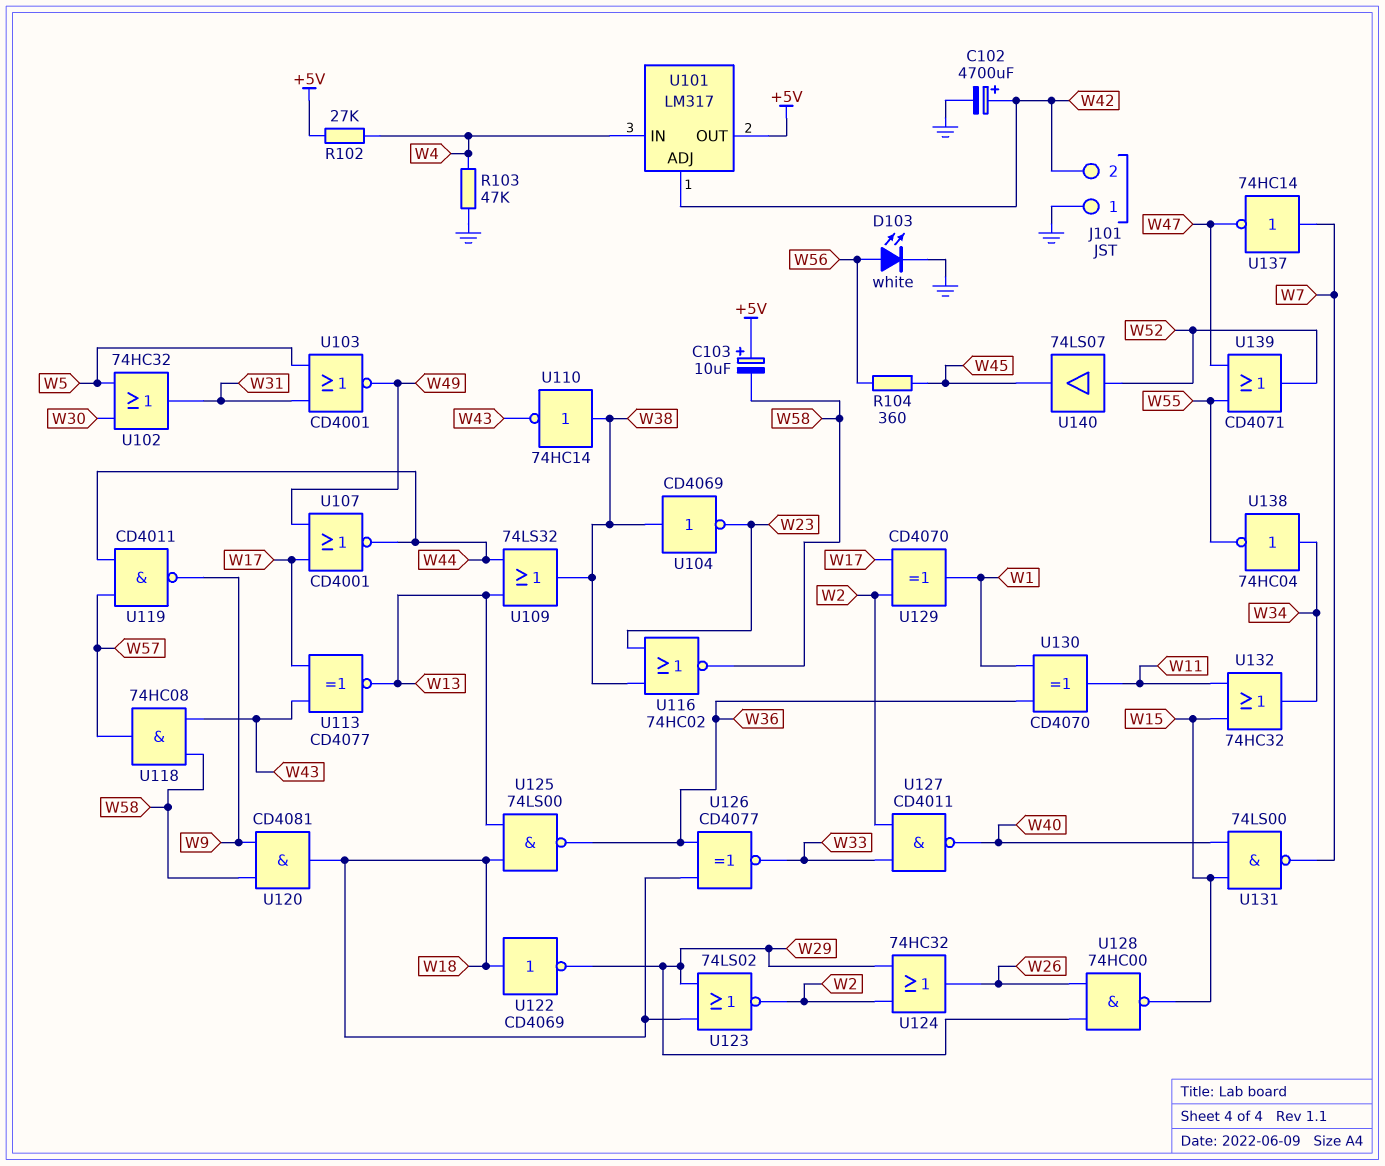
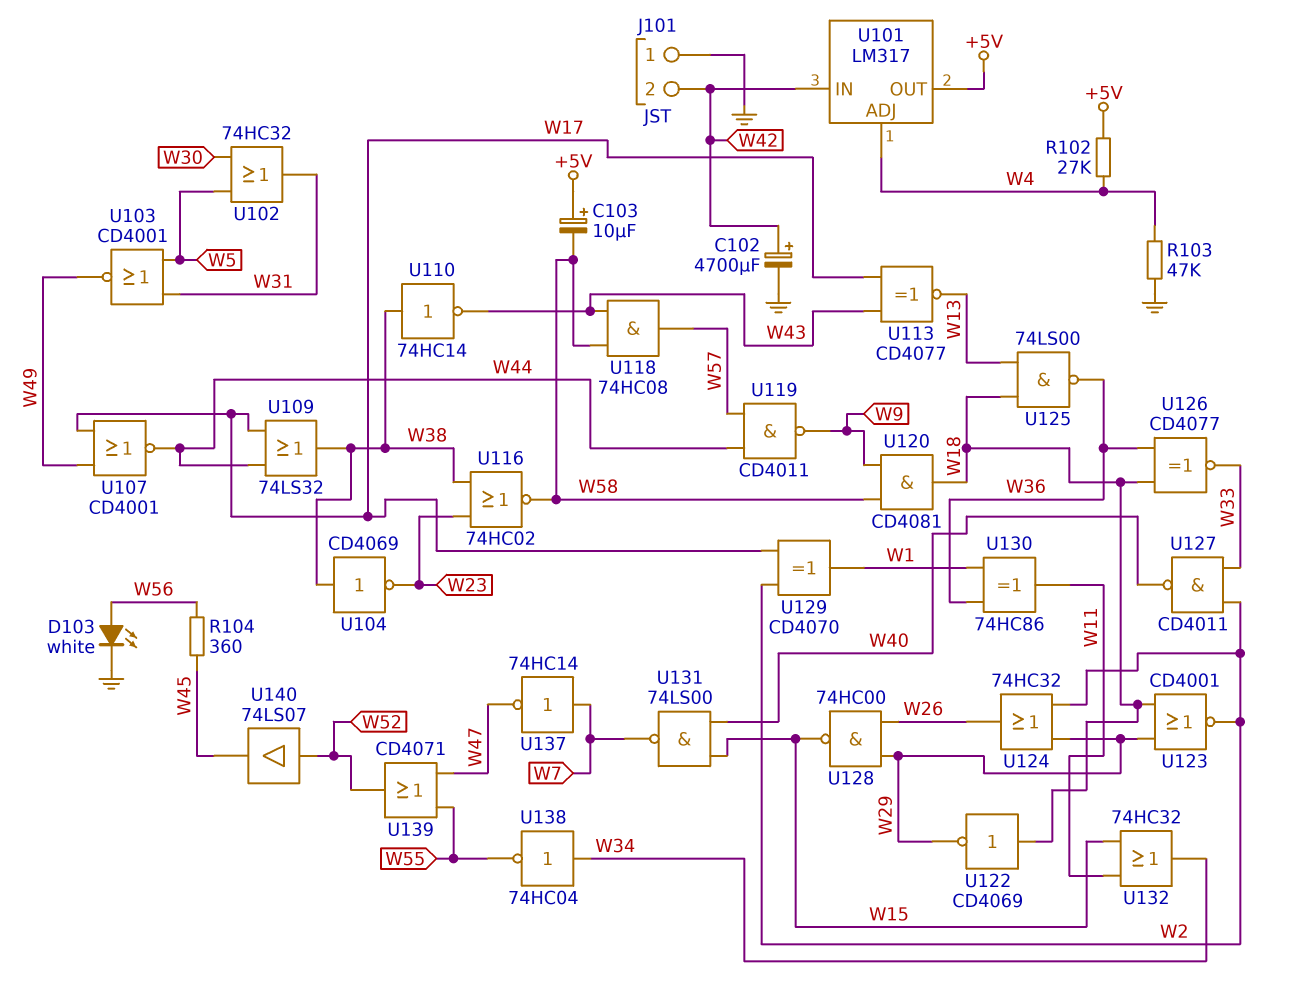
U101 pin ADJ: W42 -> W4
U101 pin IN: W4 -> W42
U109: OR 74LS32 (in W13, in W44, out W38) -> OR 74LS32 (in W17, in W44, out W38)
U123: NOR 74LS02 (in W18, in W29, out W2) -> NOR CD4001 (in W18, in W29, out W2)
U130: XOR CD4070 (in W1, in W36, out W11) -> XOR 74HC86 (in W1, in W36, out W11)

